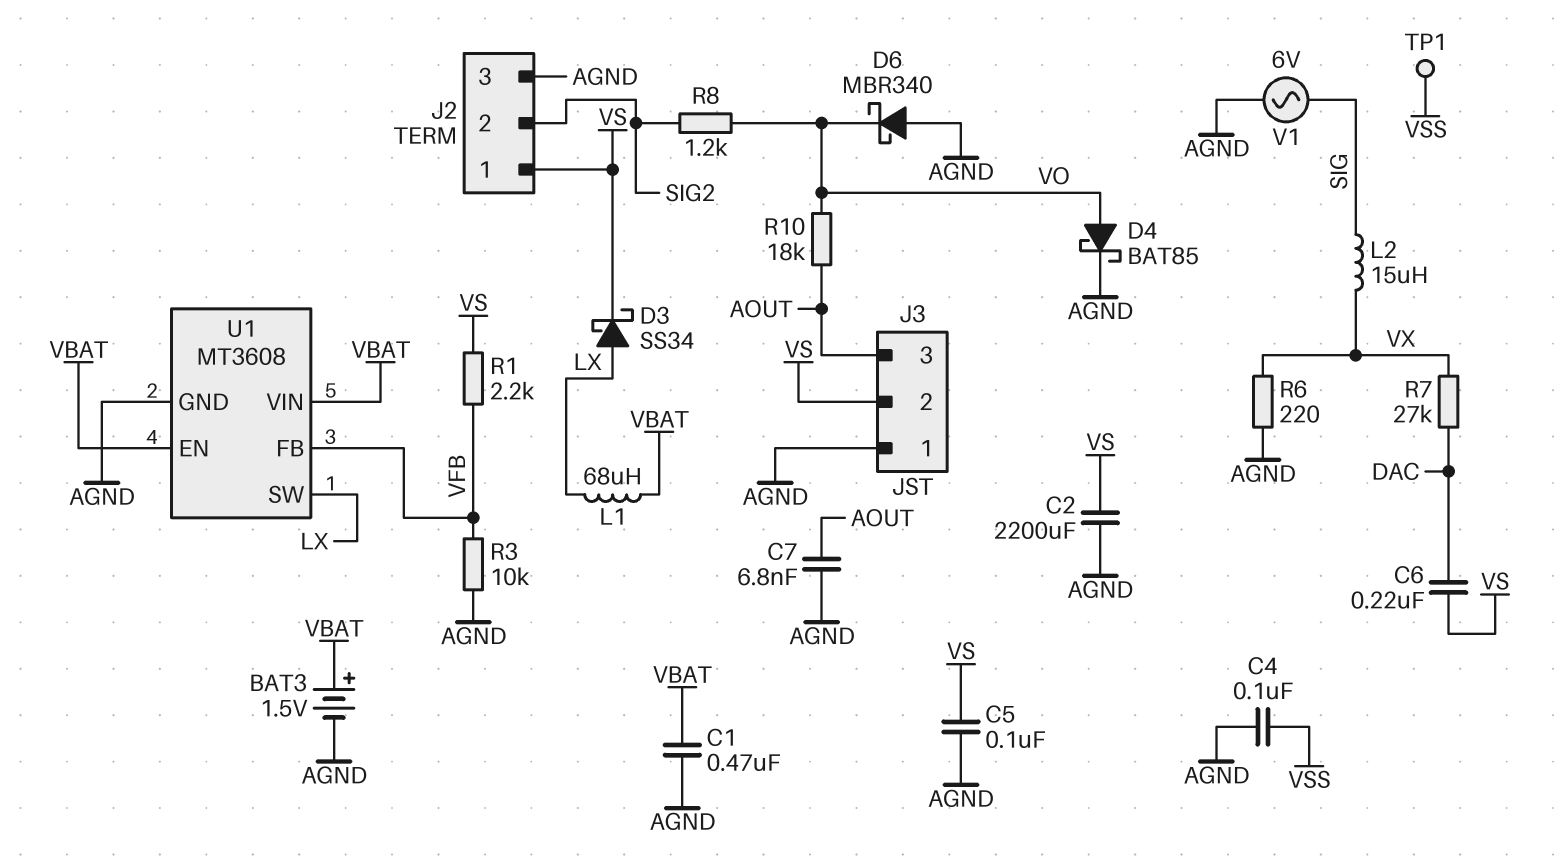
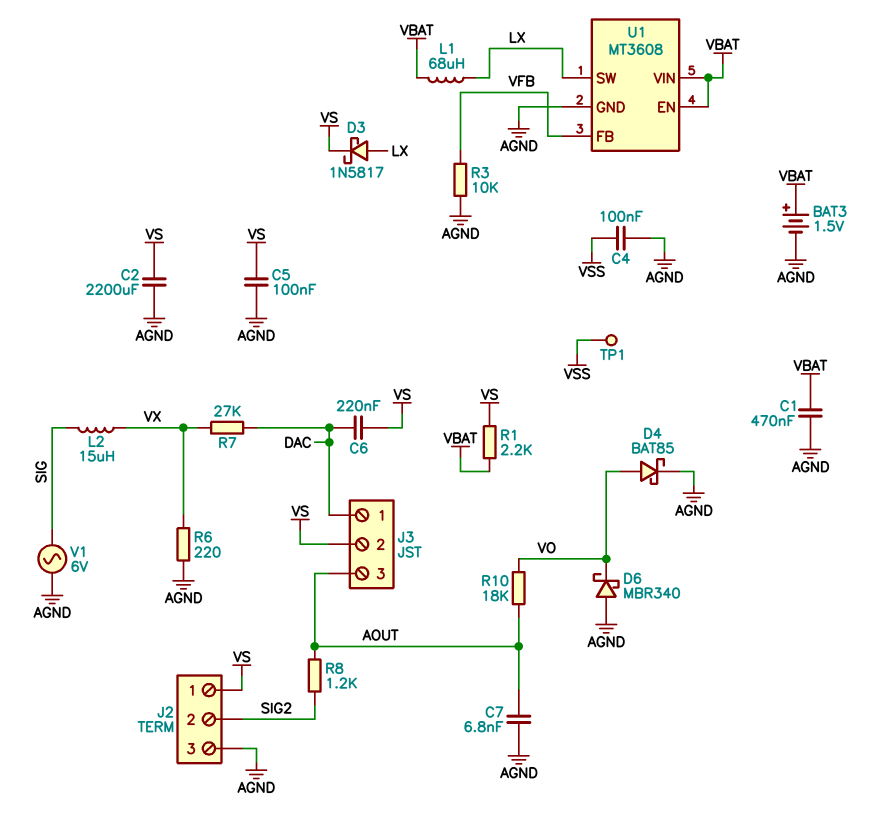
D3: schottky SS34 (A LX, K VS) -> schottky 1N5817 (A LX, K VS)
J3 pin 1: AGND -> DAC
R1: 2.2k (VFB, VS) -> 2.2k (VBAT, VS)
R8: 1.2k (SIG2, VO) -> 1.2k (AOUT, SIG2)

